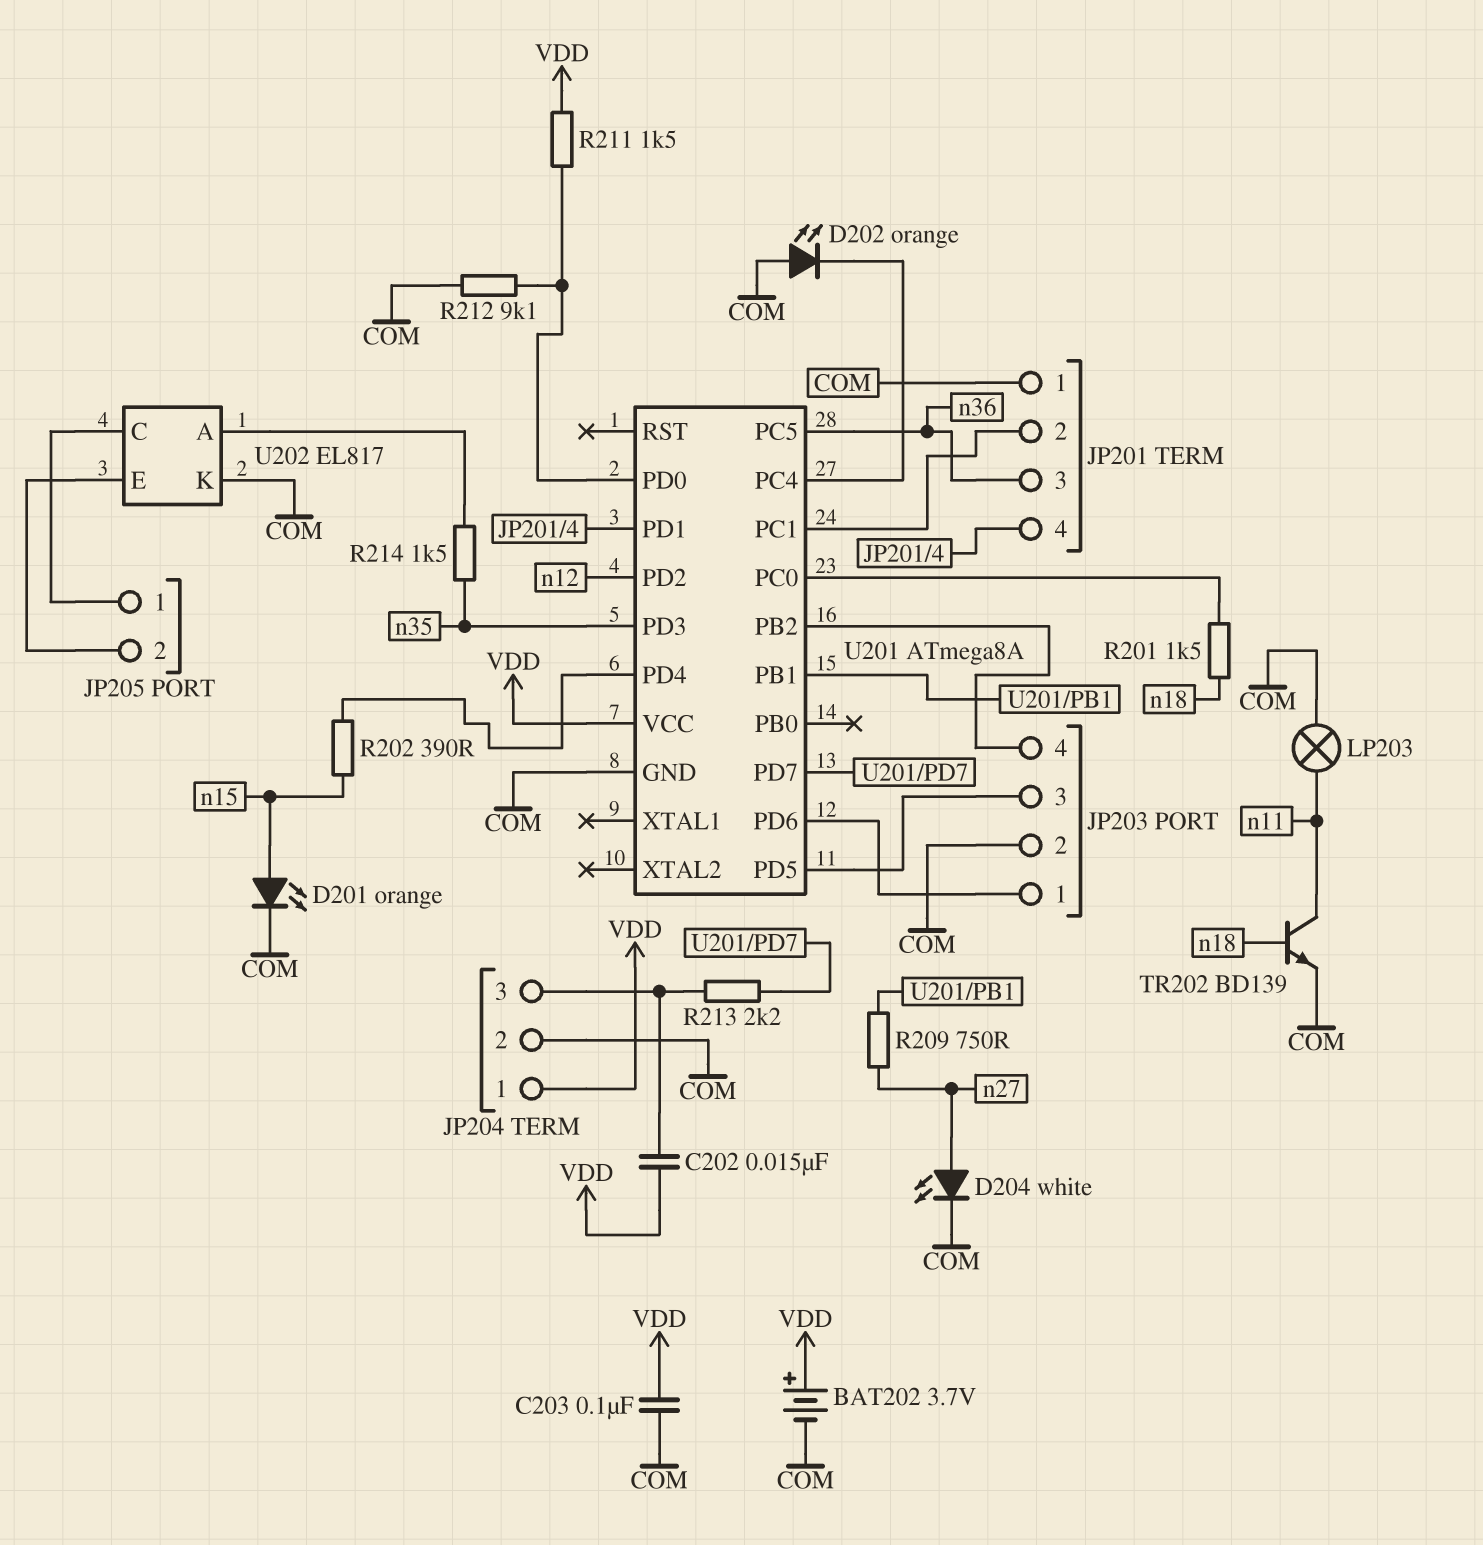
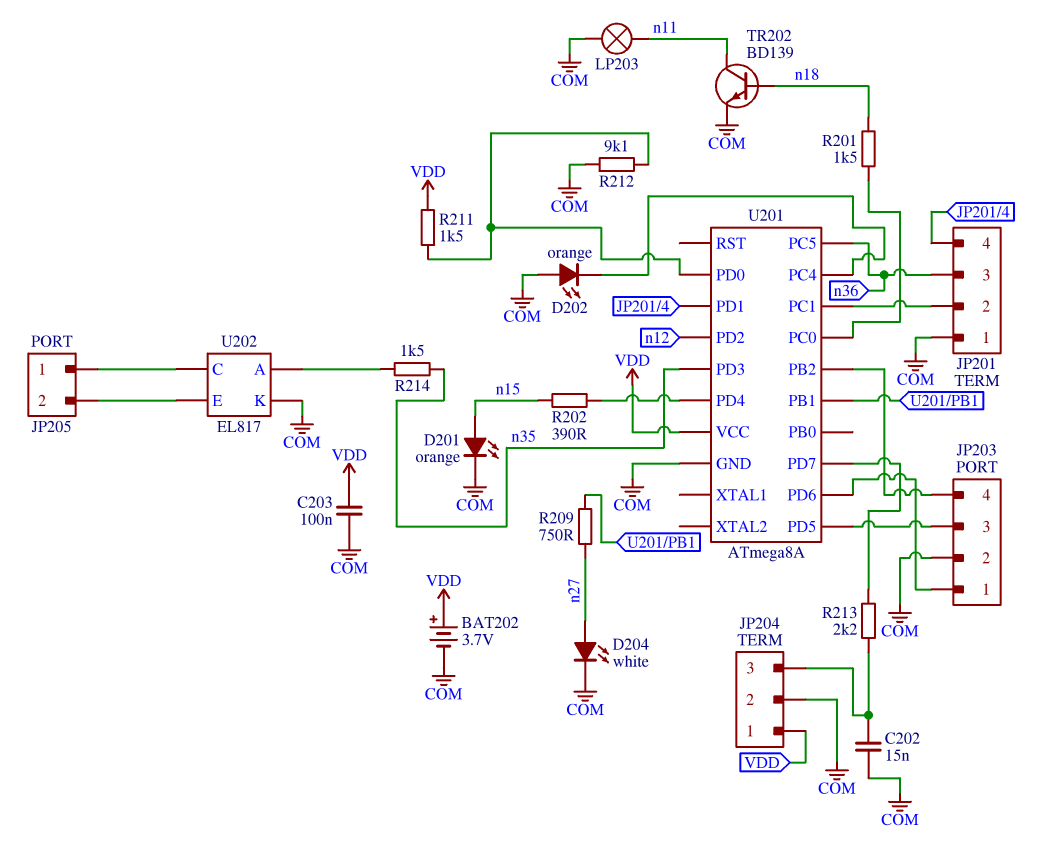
C202: 15nF (JP204/3, VDD) -> 15nF (COM, JP204/3)

